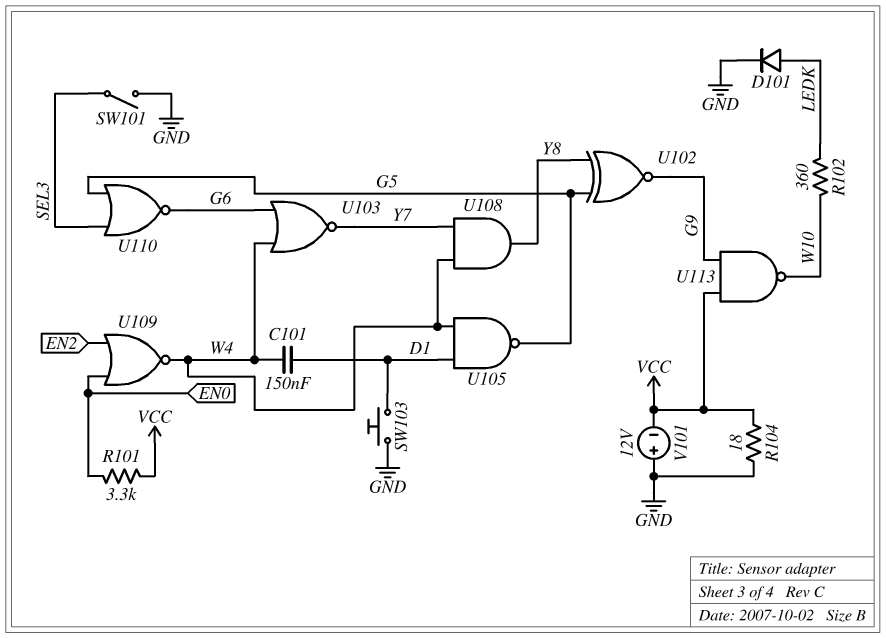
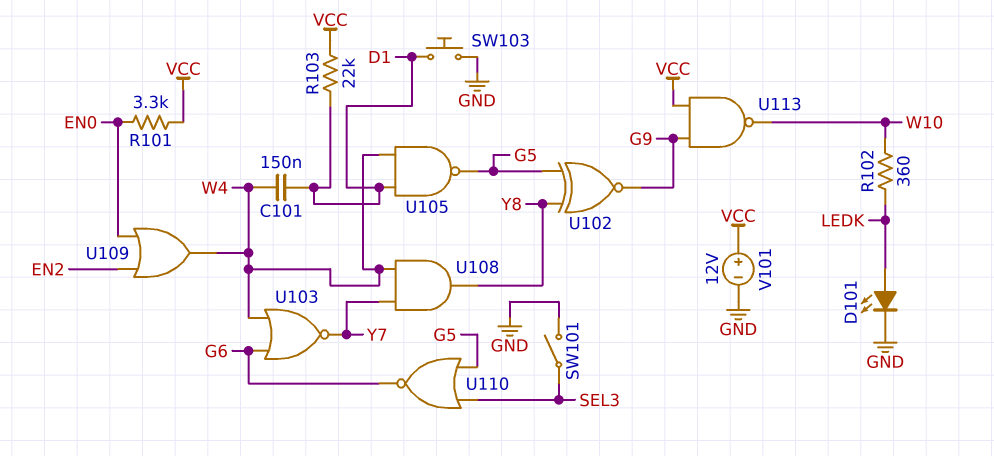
D101: diode (A LEDK, K GND) -> LED (A LEDK, K GND)
R103: none -> 22k (D1, VCC)
R104: 18 (GND, VCC) -> none
U109: NOR (in EN0, in EN2, out W4) -> OR (in EN0, in EN2, out W4)
V101: 12V (plus GND, minus VCC) -> 12V (plus VCC, minus GND)

